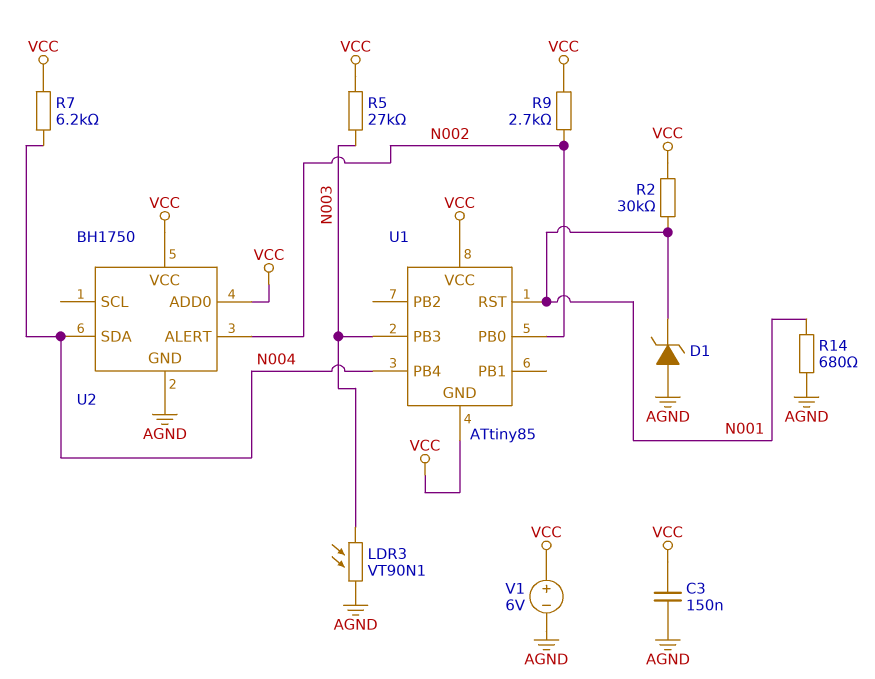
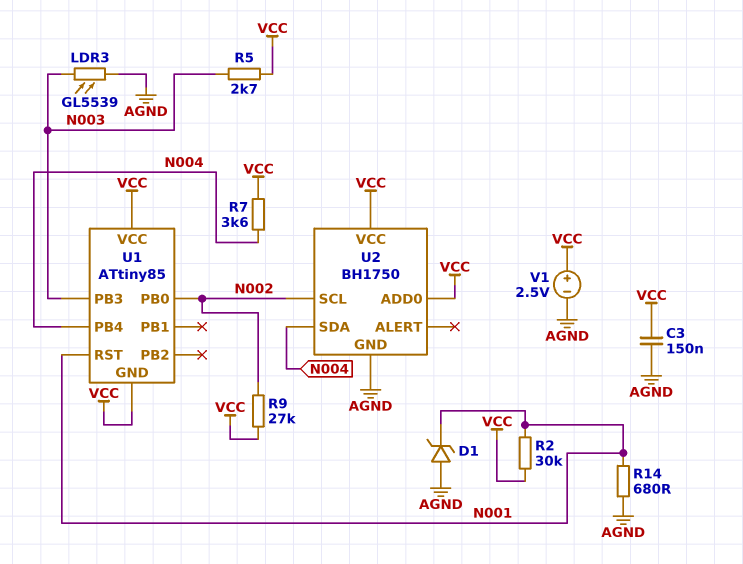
LDR3: VT90N1 (AGND, N003) -> GL5539 (AGND, N003)
R5: 27k (N003, VCC) -> 2.7k (N003, VCC)
R7: 6.2k (N004, VCC) -> 3.6k (N004, VCC)
R9: 2.7k (N002, VCC) -> 27k (N002, VCC)
U2 pin ALERT: N002 -> none
U2 pin SCL: none -> N002
V1: 6V (plus VCC, minus AGND) -> 2.5V (plus VCC, minus AGND)

